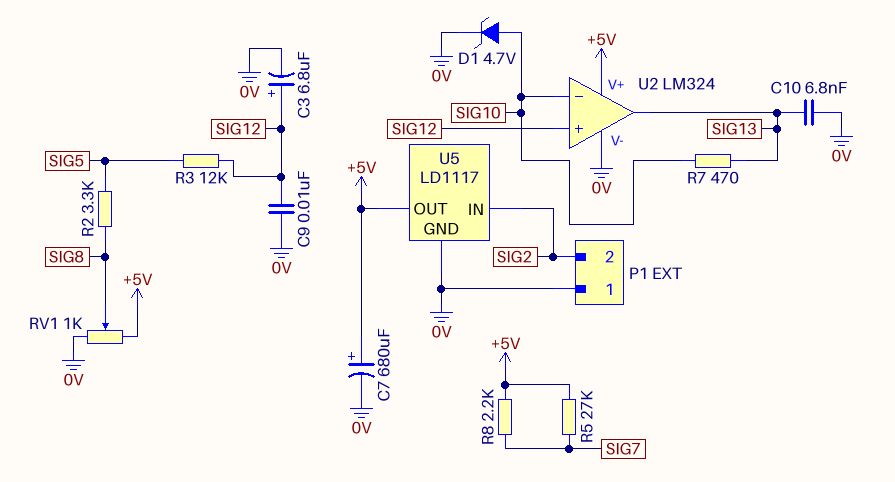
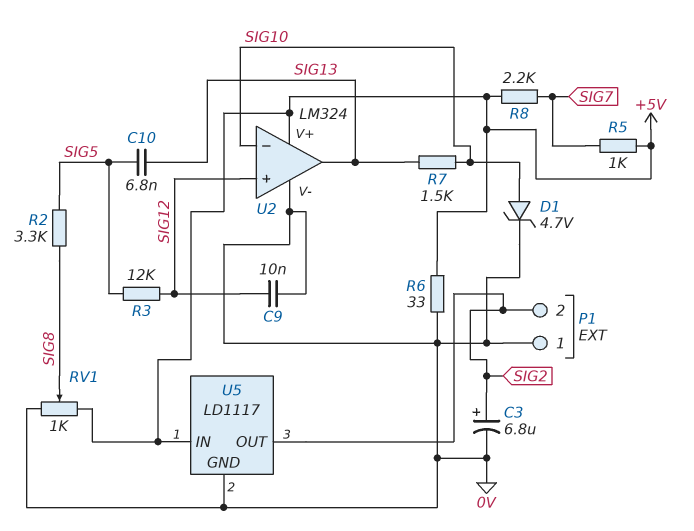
C3: 6.8uF (plus SIG12, minus 0V) -> 6.8uF (plus SIG2, minus 0V)
C7: 680uF (plus +5V, minus 0V) -> none
C10: 6.8nF (0V, SIG13) -> 6.8nF (SIG5, SIG13)
R5: 27k (+5V, SIG7) -> 1k (+5V, SIG7)
R6: none -> 33 (+5V, 0V)
R7: 470 (SIG10, SIG13) -> 1.5k (SIG10, SIG13)
U5 pin IN: SIG2 -> +5V
U5 pin OUT: +5V -> SIG2

